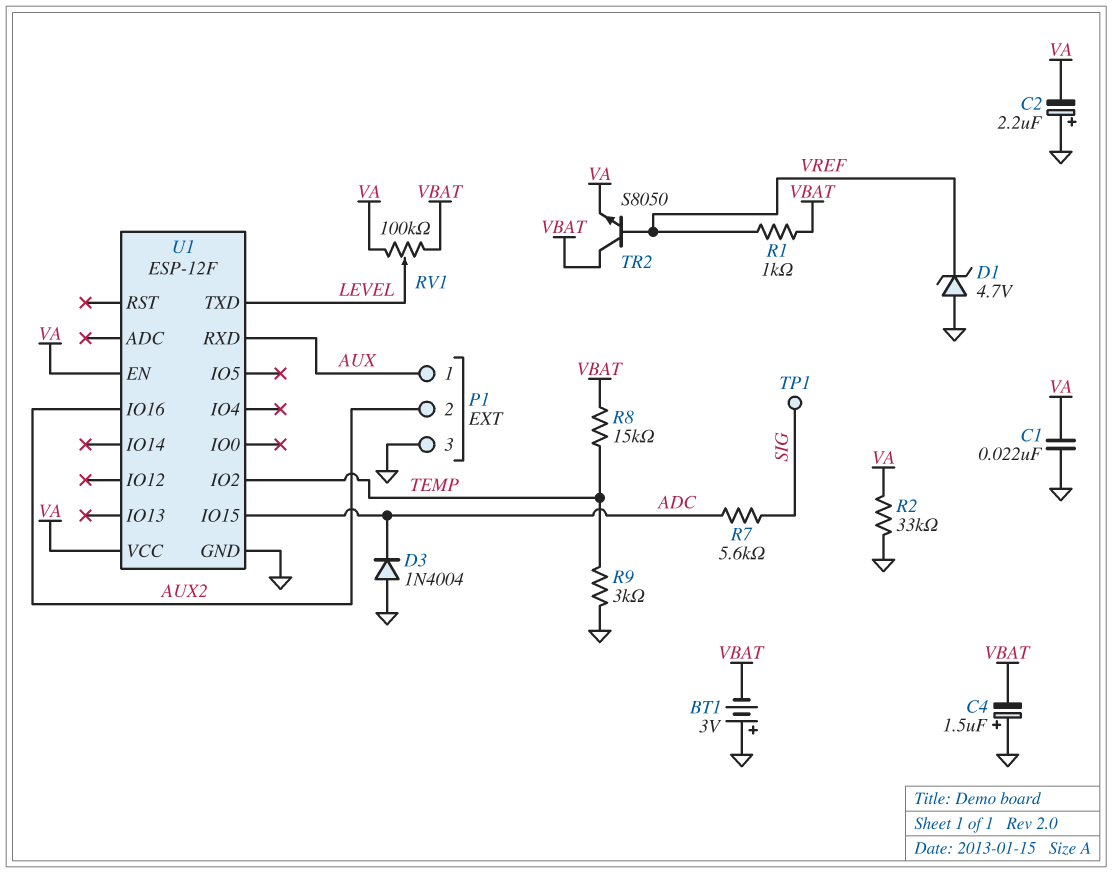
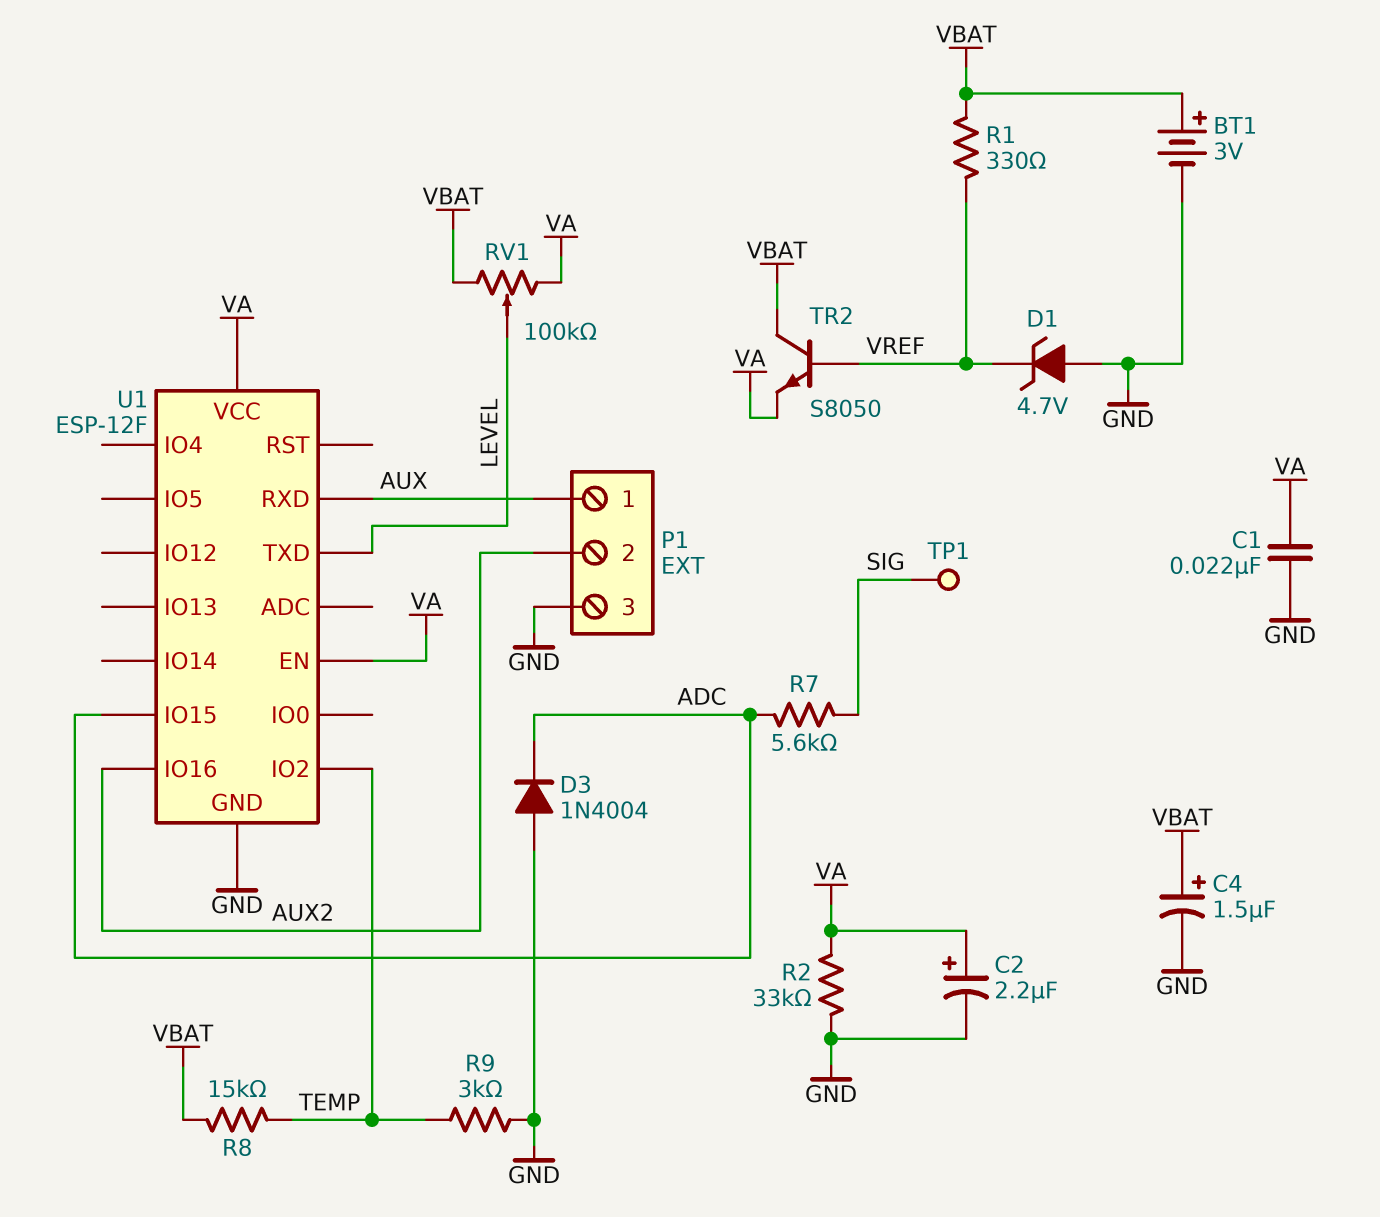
BT1: 3V (plus GND, minus VBAT) -> 3V (plus VBAT, minus GND)
C2: 2.2uF (plus GND, minus VA) -> 2.2uF (plus VA, minus GND)
C4: 1.5uF (plus GND, minus VBAT) -> 1.5uF (plus VBAT, minus GND)
R1: 1k (VBAT, VREF) -> 330 (VBAT, VREF)

